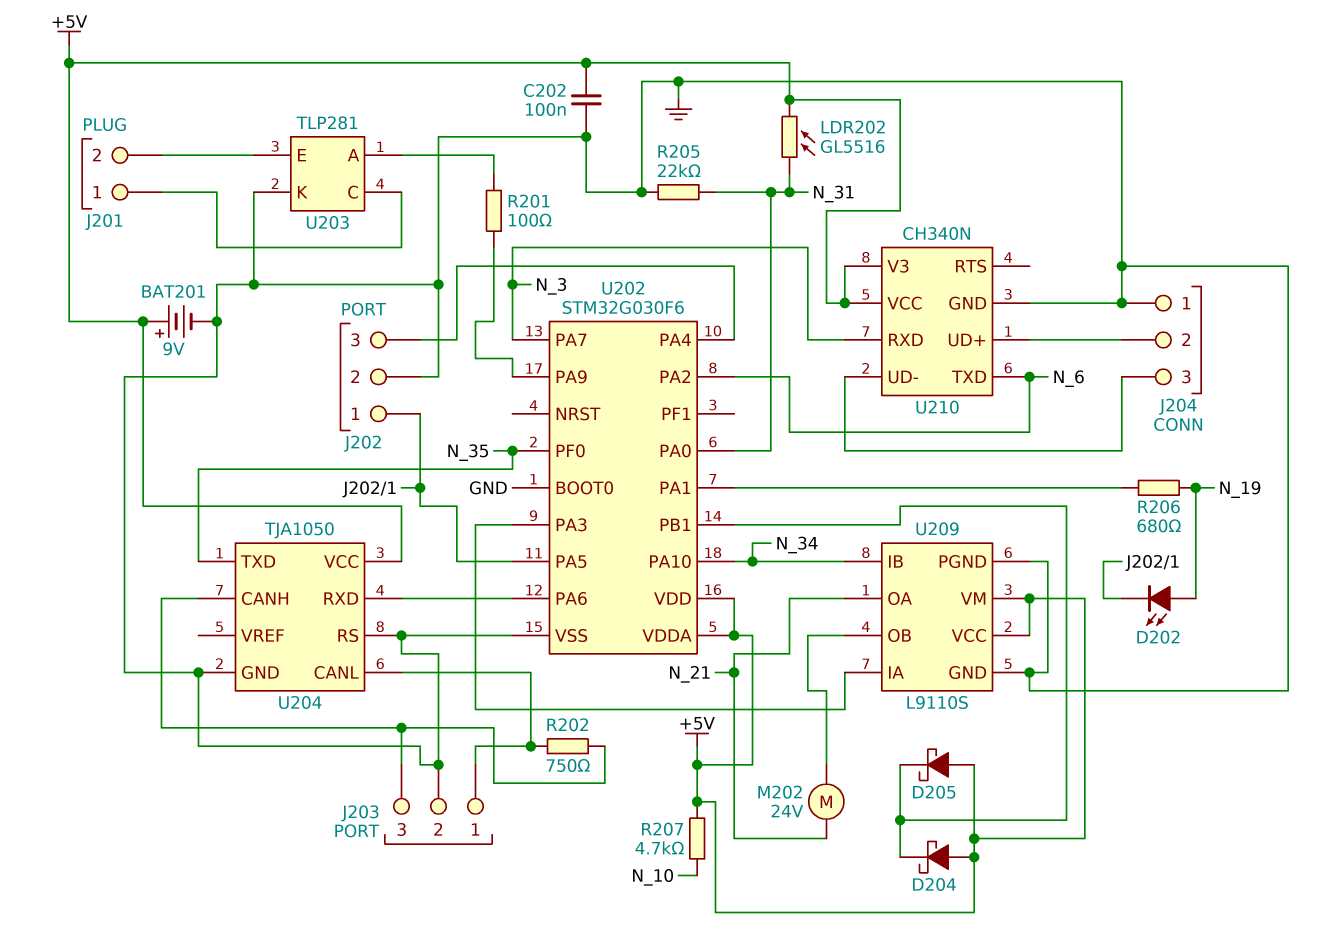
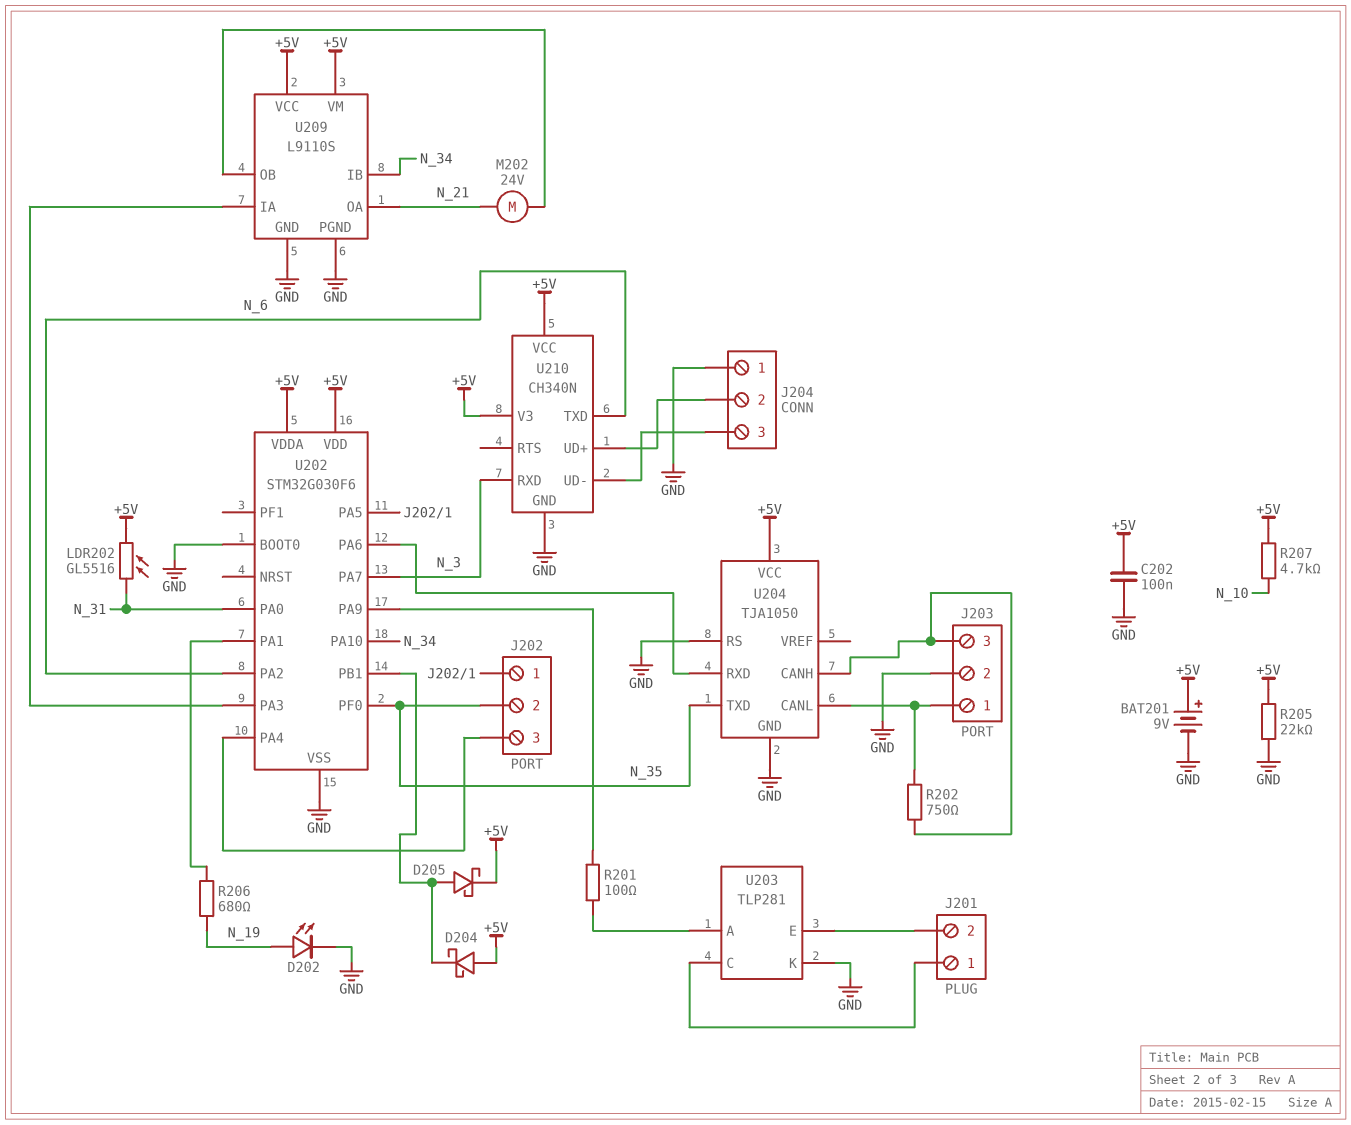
D202: LED (A N_19, K J202/1) -> LED (A N_19, K GND)
D205: schottky (A +5V, K U202/PB1) -> schottky (A U202/PB1, K +5V)
J202 pin 2: GND -> N_35
R205: 22k (GND, N_31) -> 22k (+5V, GND)

